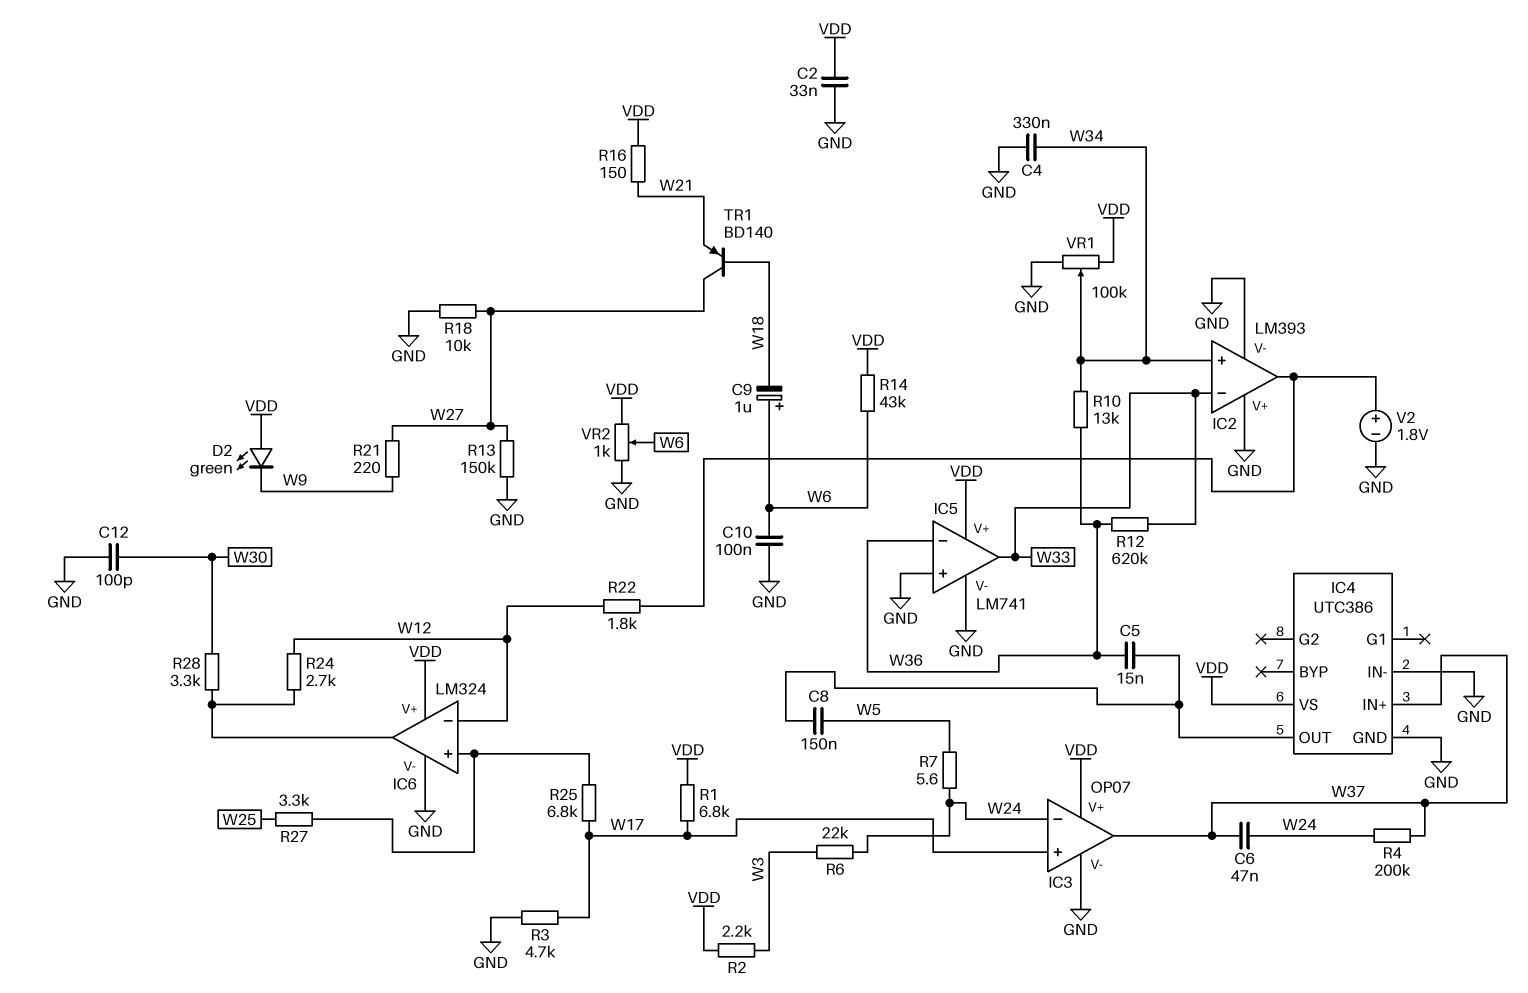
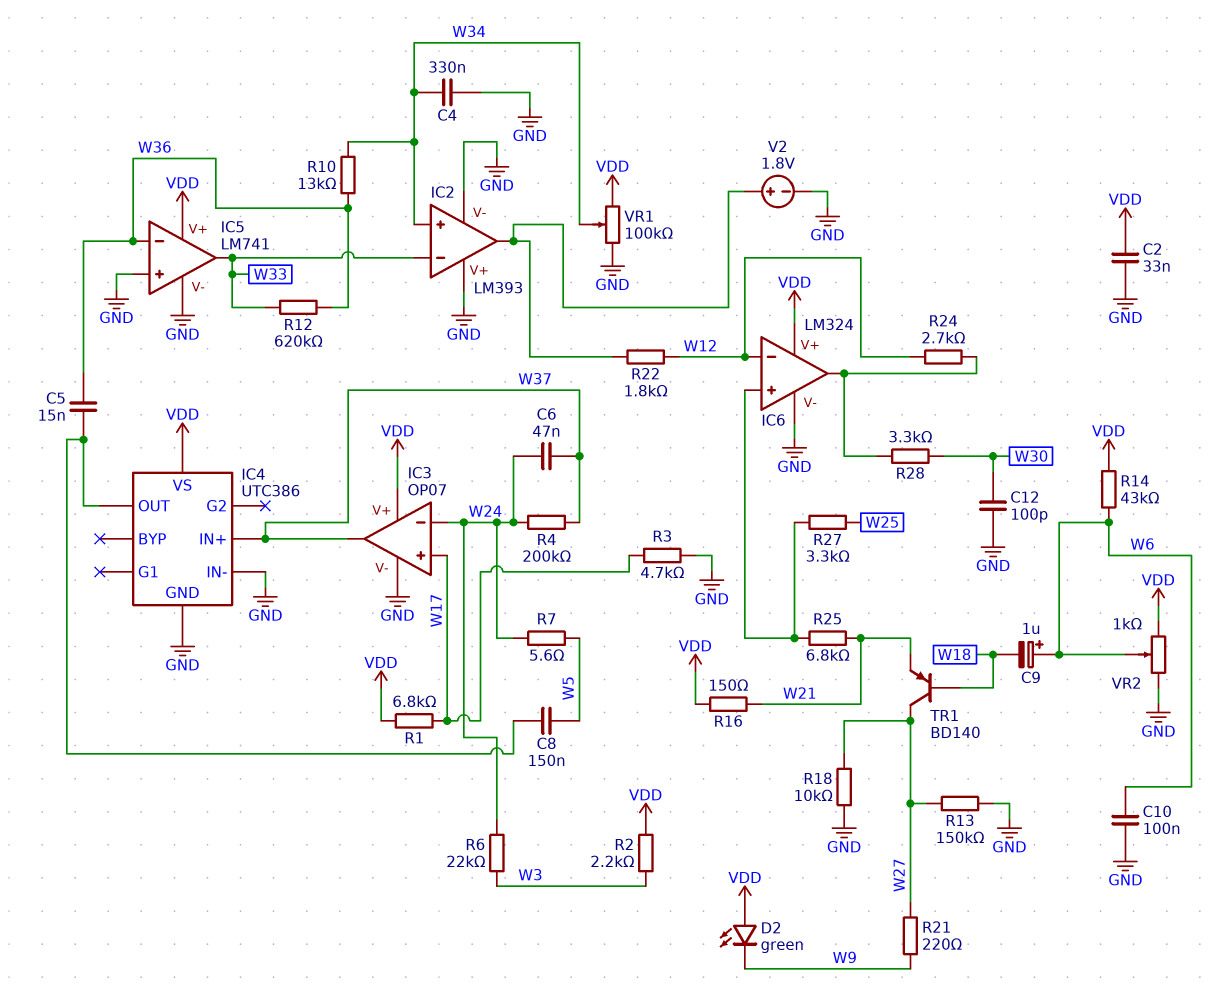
R25: 6.8k (IC6/in+, W17) -> 6.8k (IC6/in+, W21)

